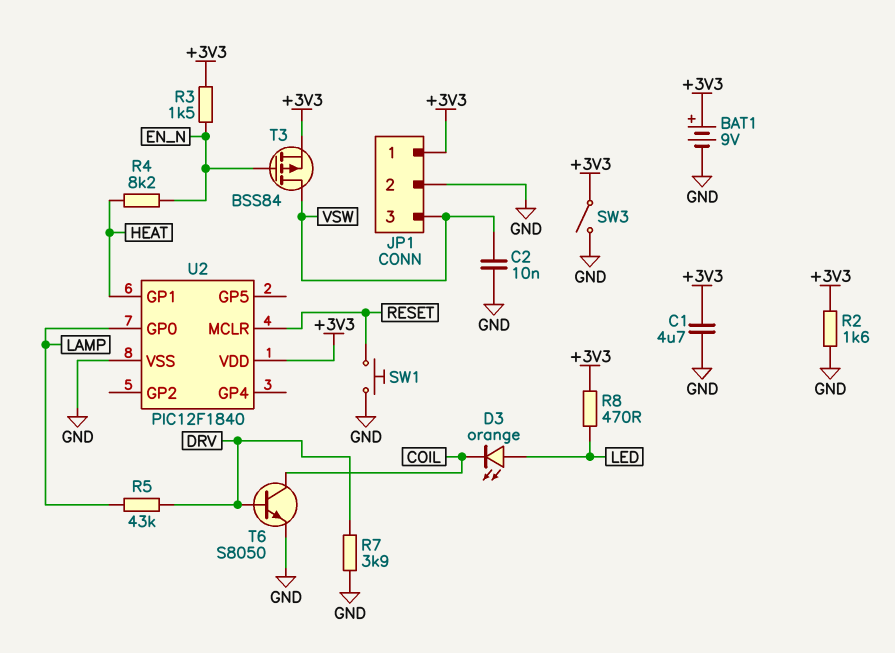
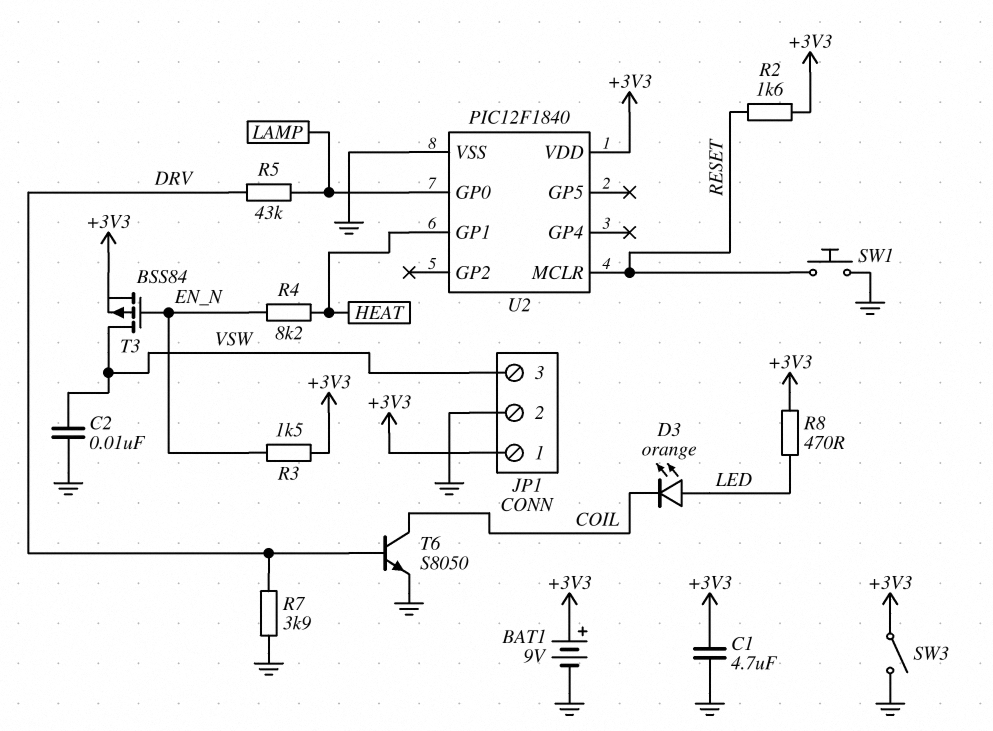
R2: 1.6k (+3V3, GND) -> 1.6k (+3V3, RESET)

